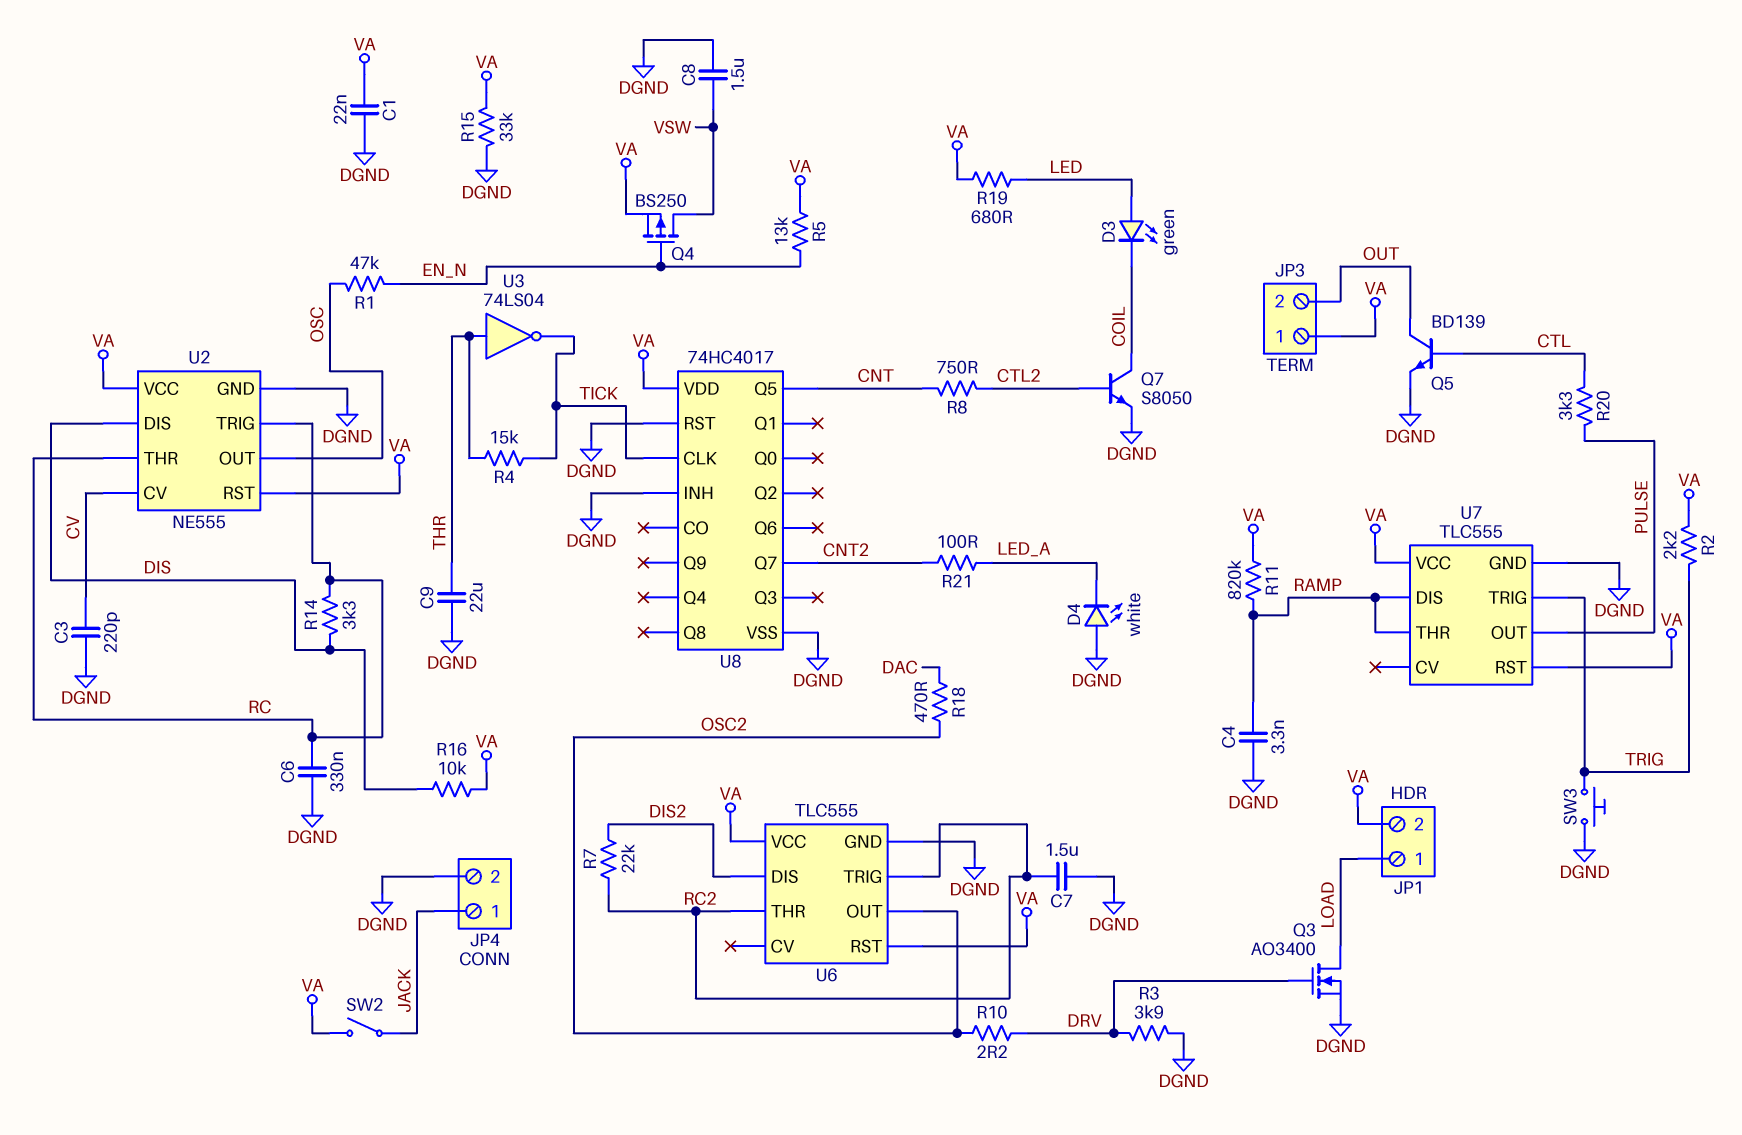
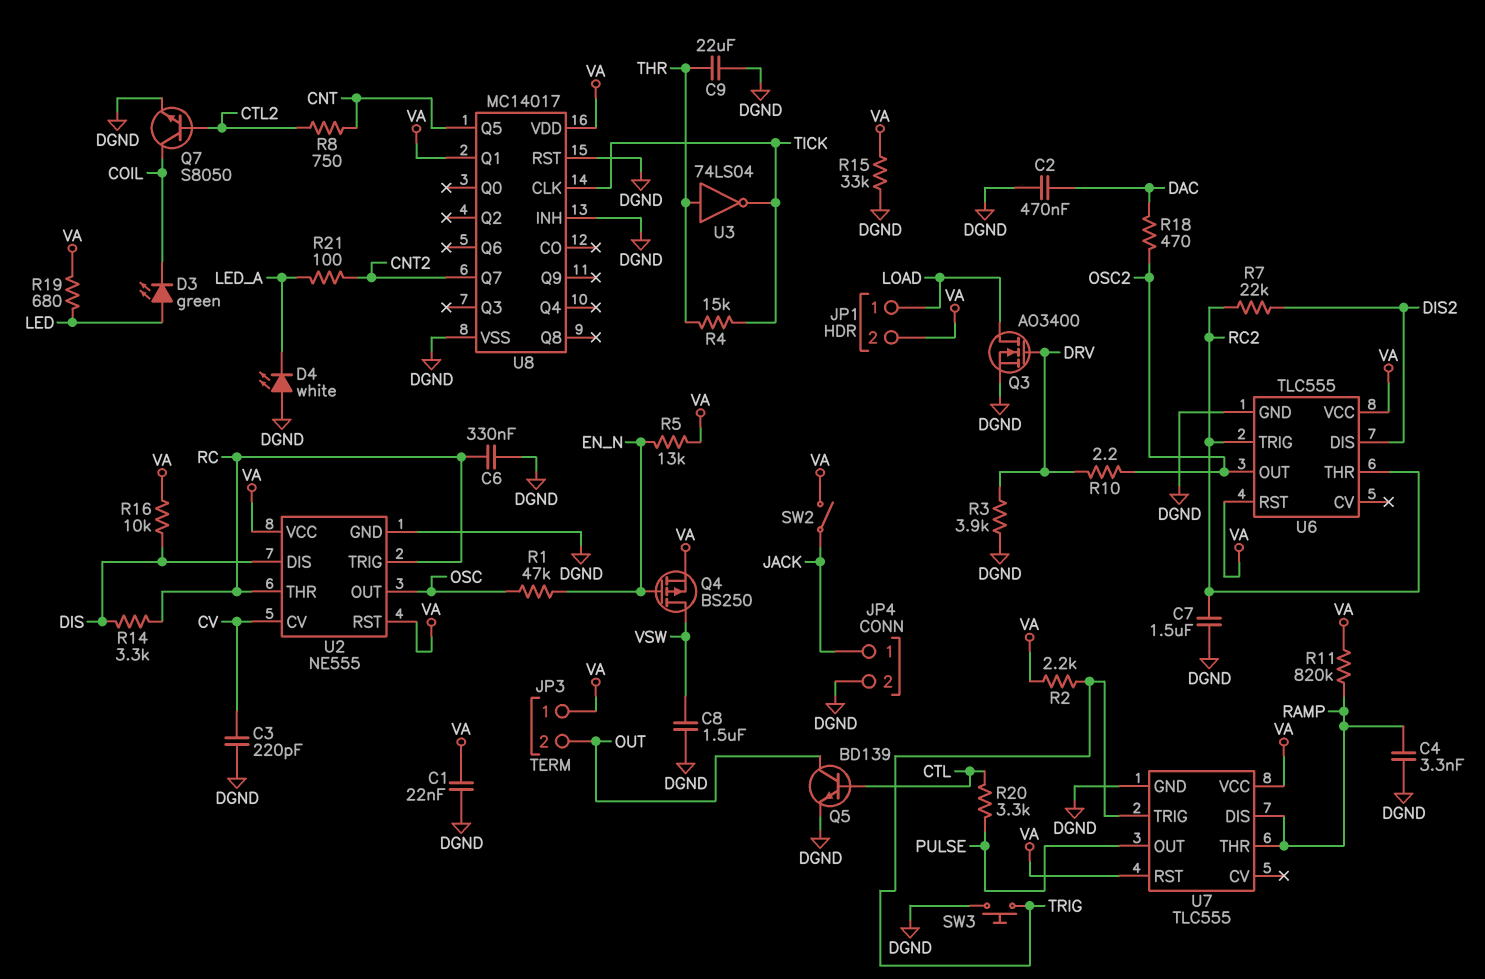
C2: none -> 470nF (DAC, DGND)
U8: 74HC4017 -> MC14017
U8 pin Q1: none -> VA

